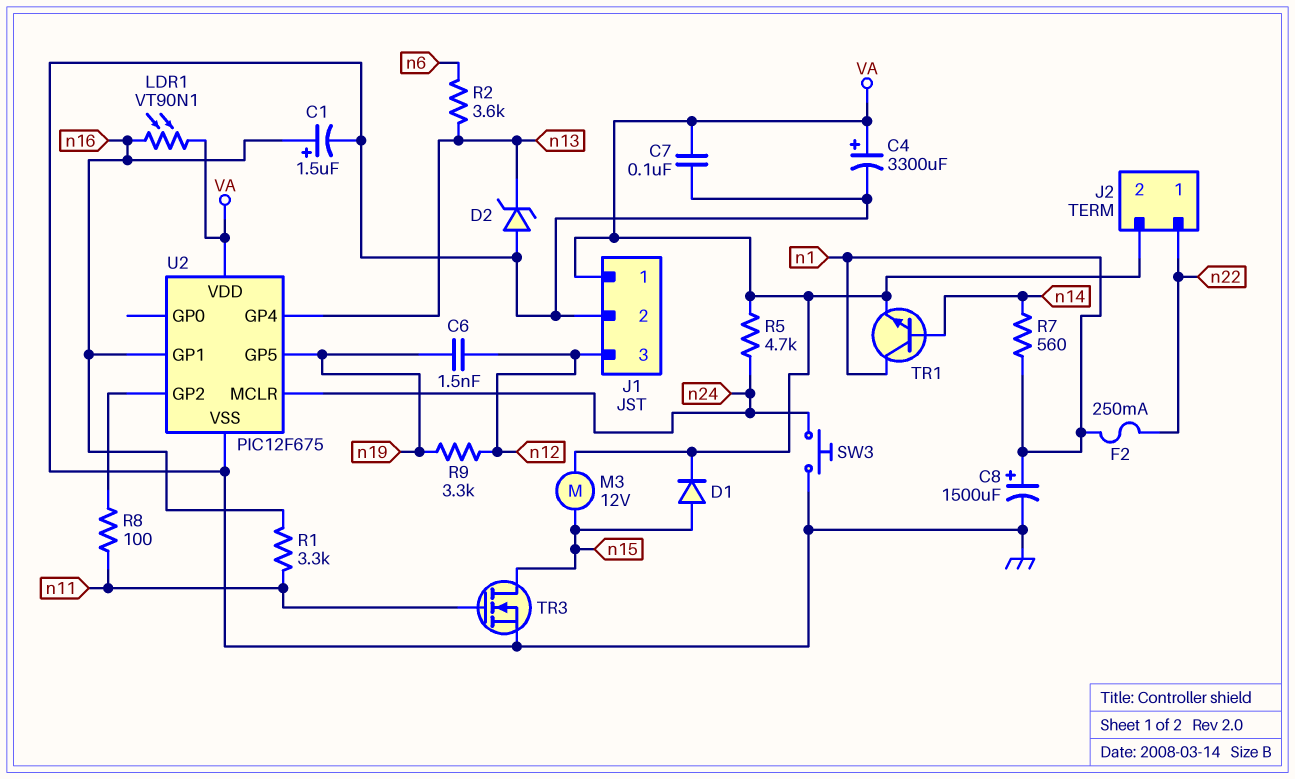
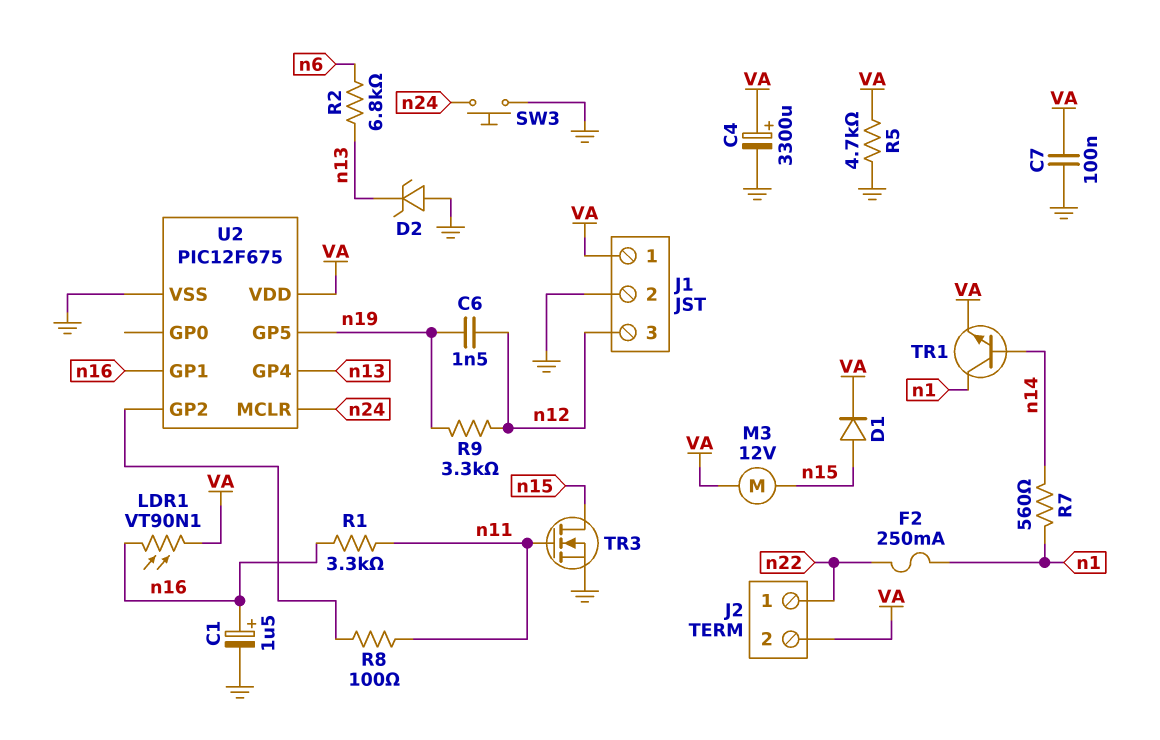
C8: 1500uF (plus n1, minus GND) -> none
R2: 3.6k (n6, n13) -> 6.8k (n6, n13)
R5: 4.7k (VA, n24) -> 4.7k (GND, VA)

